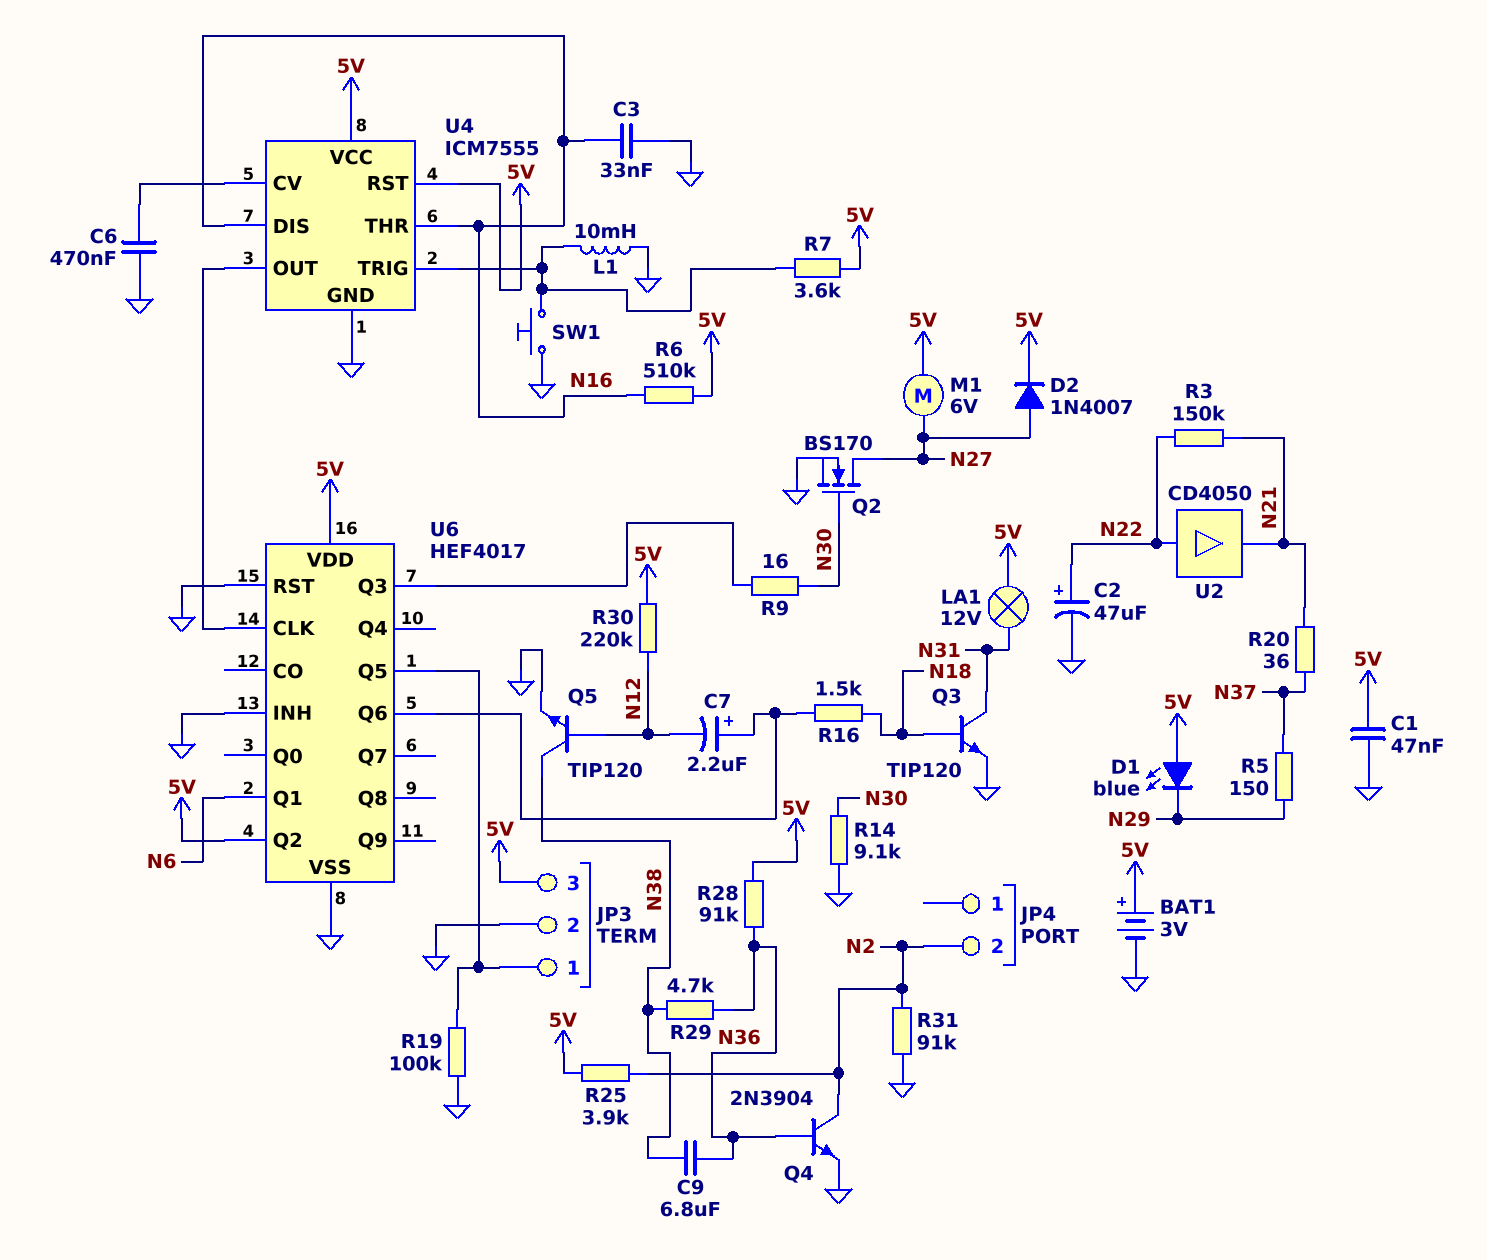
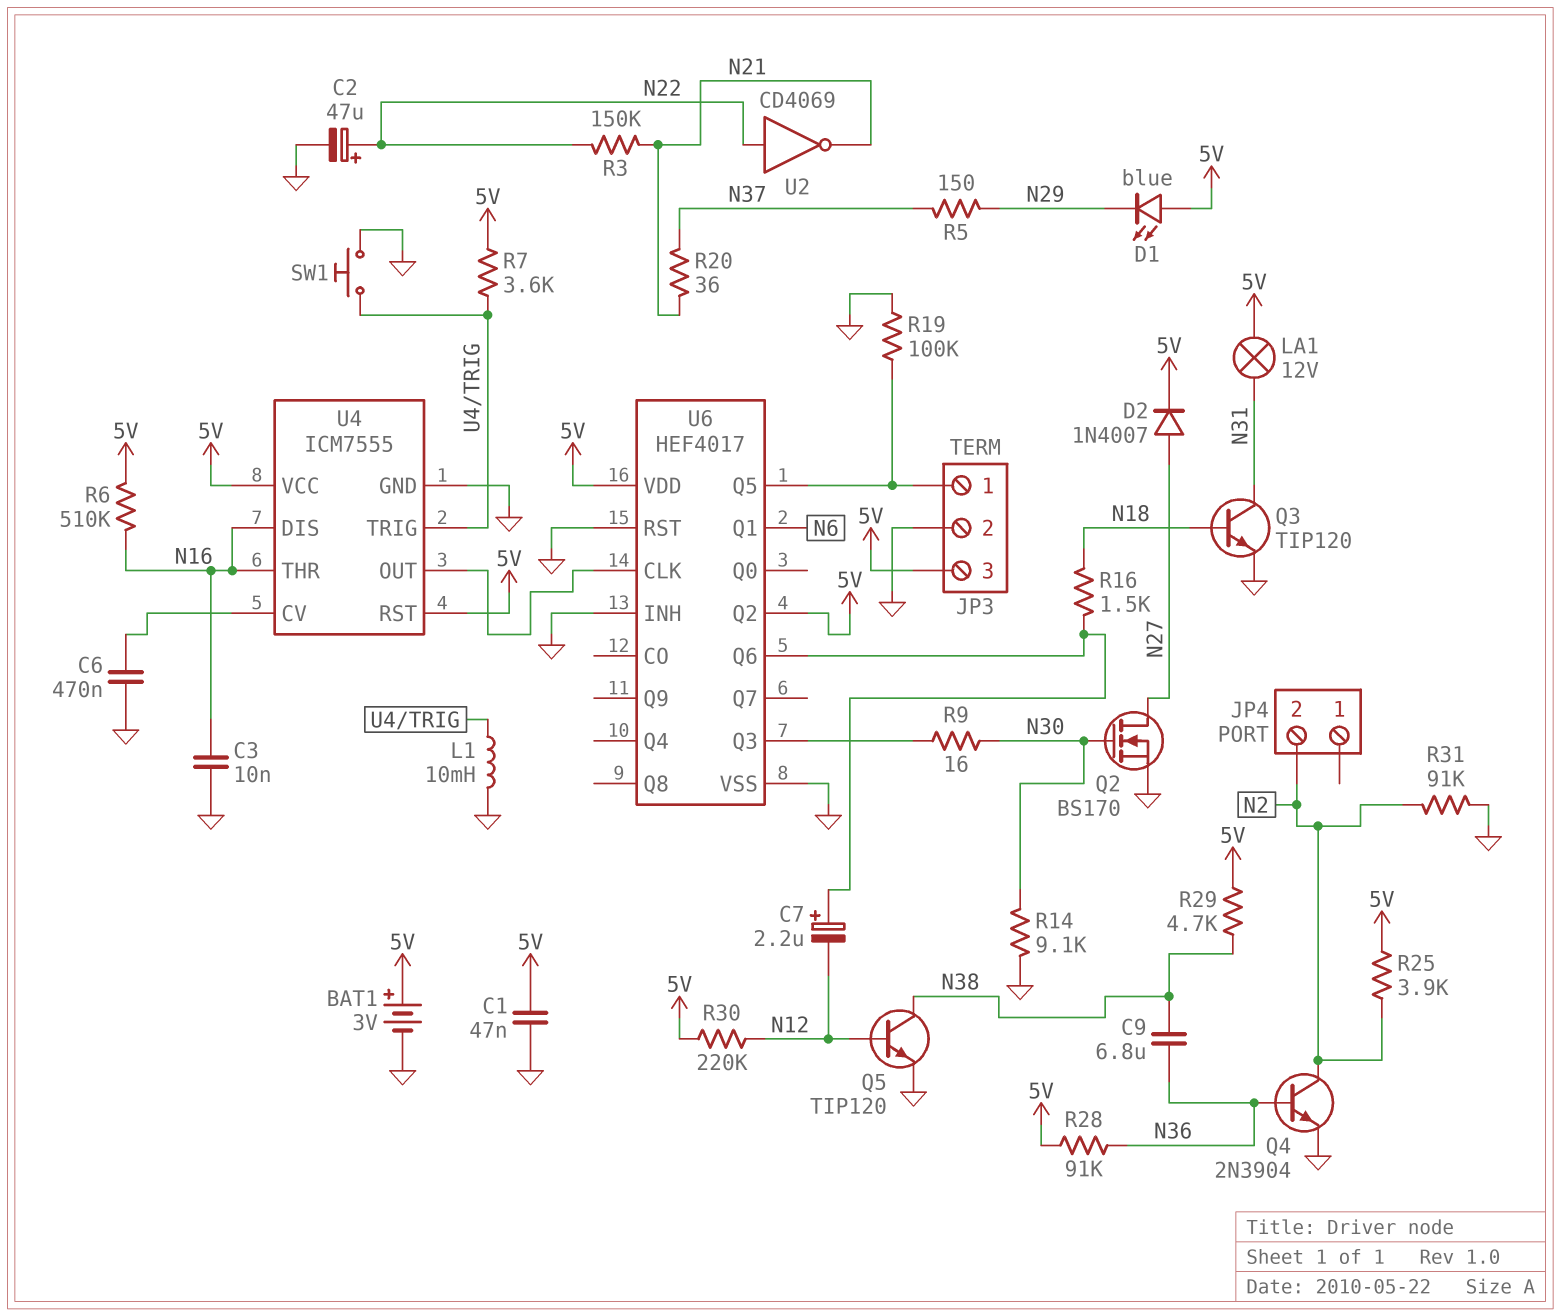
C3: 33nF (GND, N16) -> 10nF (GND, N16)
M1: motor 6V (5V, N27) -> none
R29: 4.7k (N36, N38) -> 4.7k (5V, N38)
U2: buffer CD4050 (in N22, out N21) -> NOT CD4069 (in N22, out N21)

